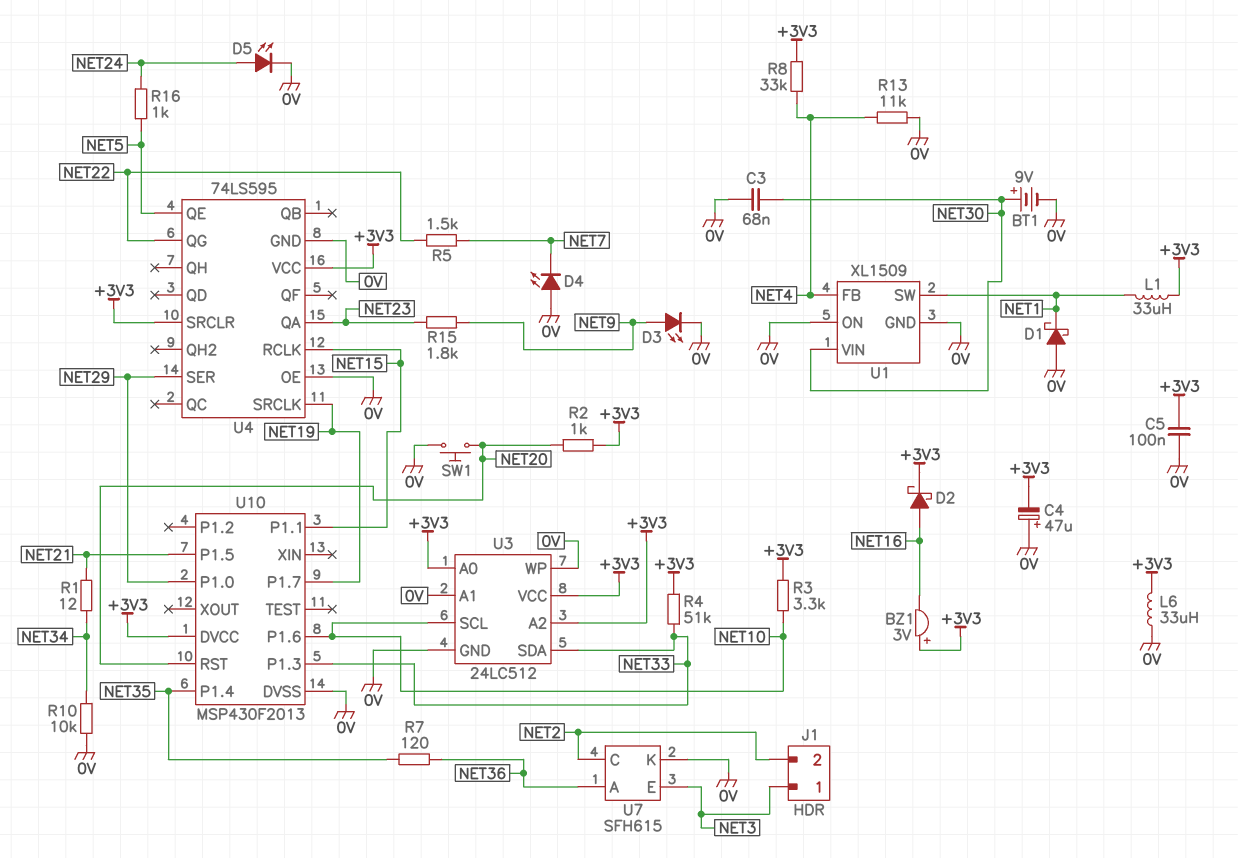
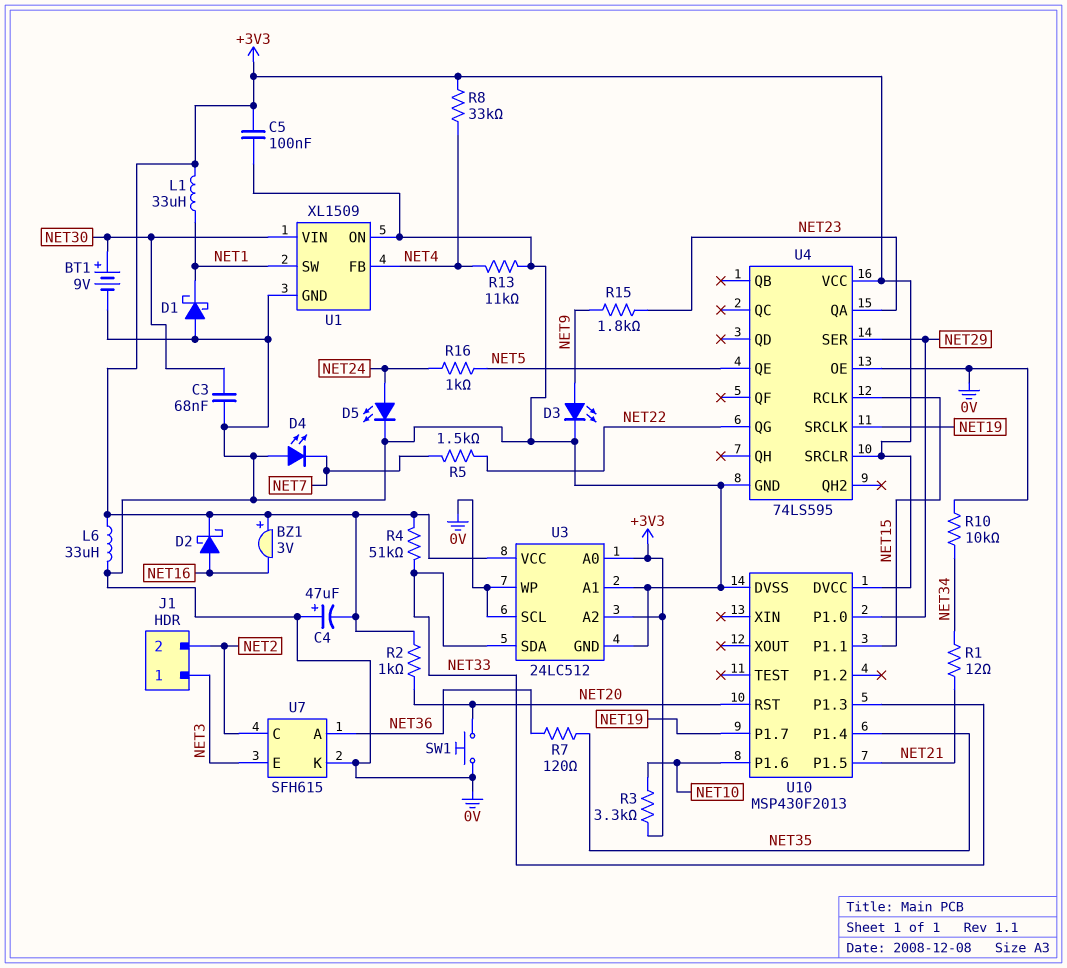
U3 pin SCL: NET10 -> 0V

